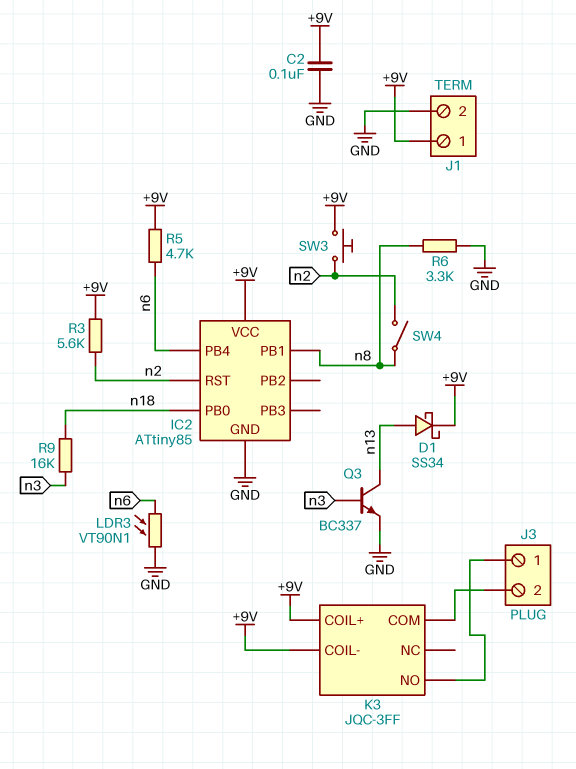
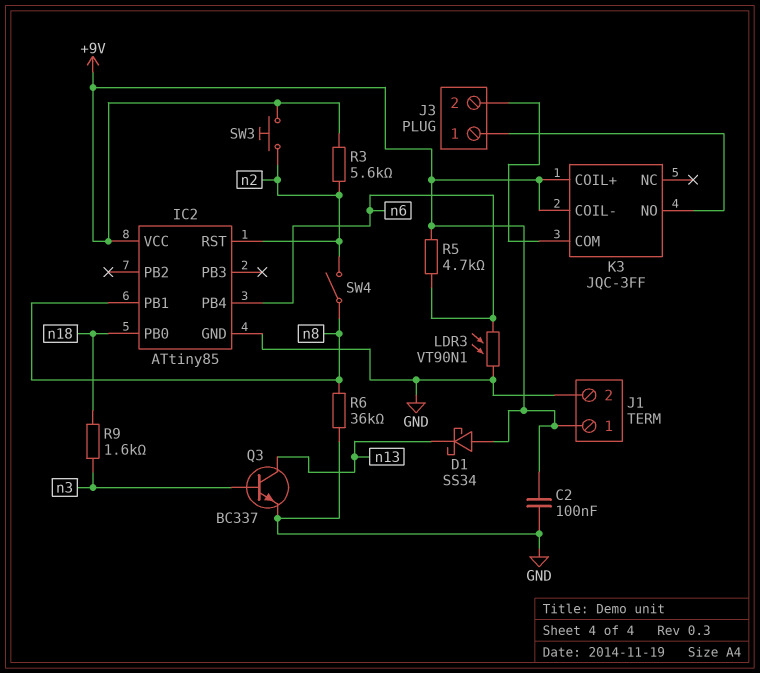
D1: schottky SS34 (A n13, K +9V) -> schottky SS34 (A +9V, K n13)
R6: 3.3k (GND, n8) -> 36k (GND, n8)
R9: 16k (n3, n18) -> 1.6k (n3, n18)

